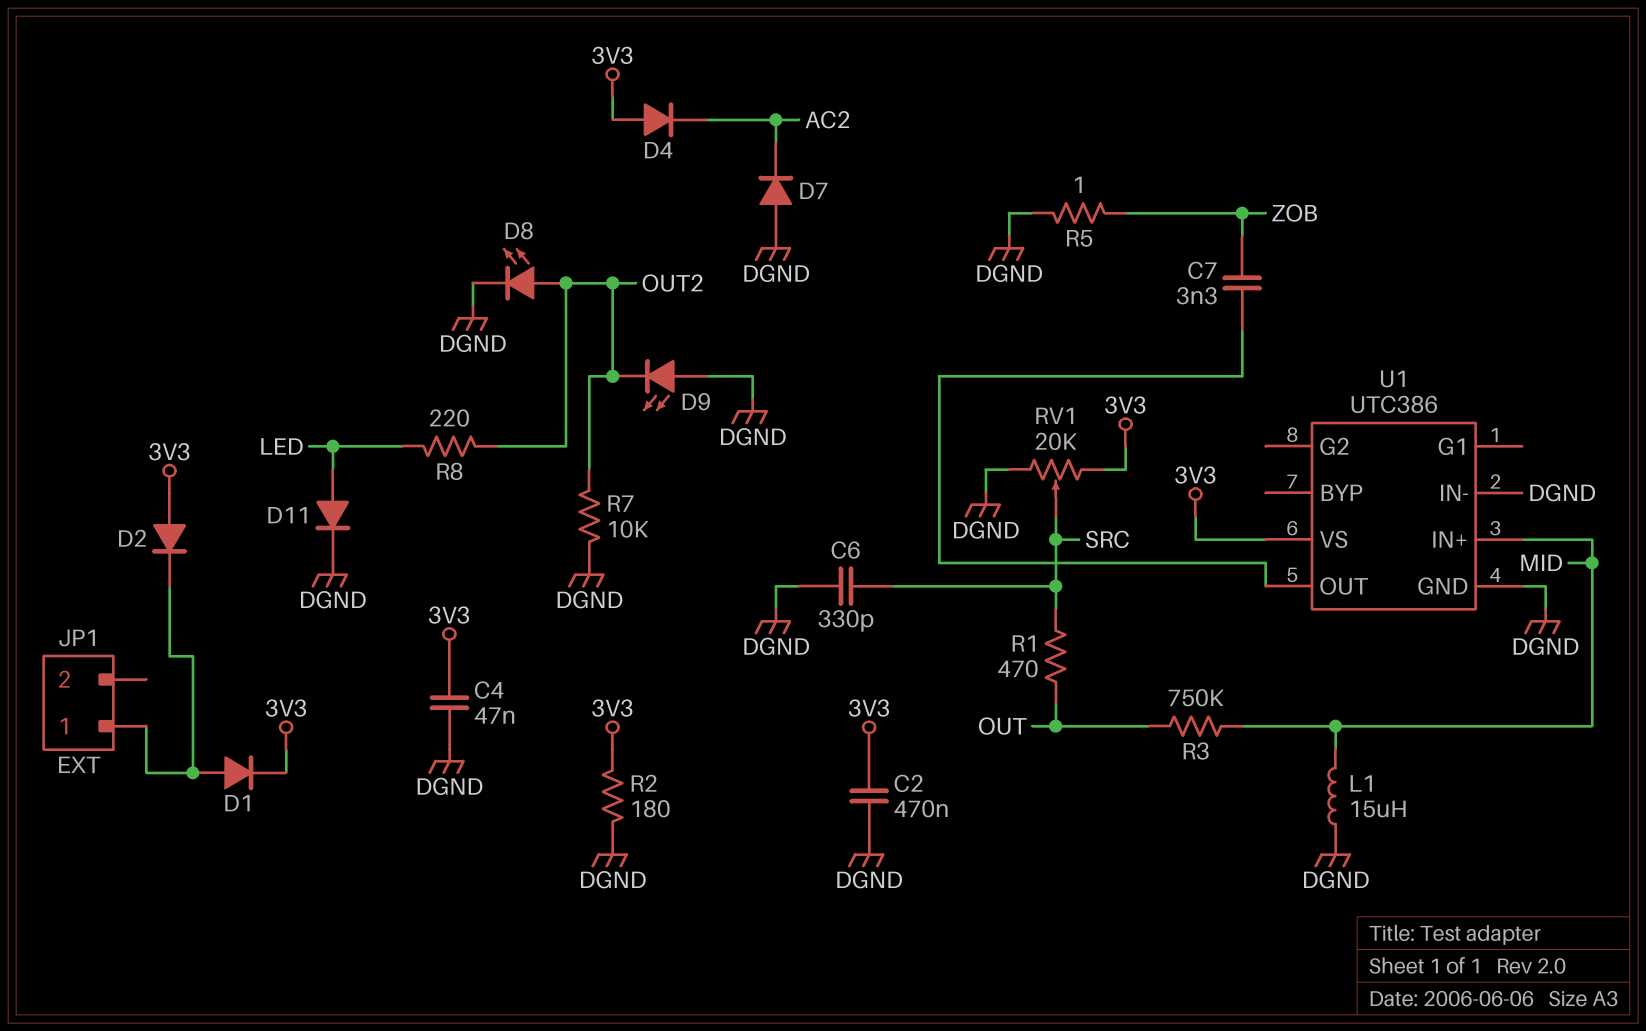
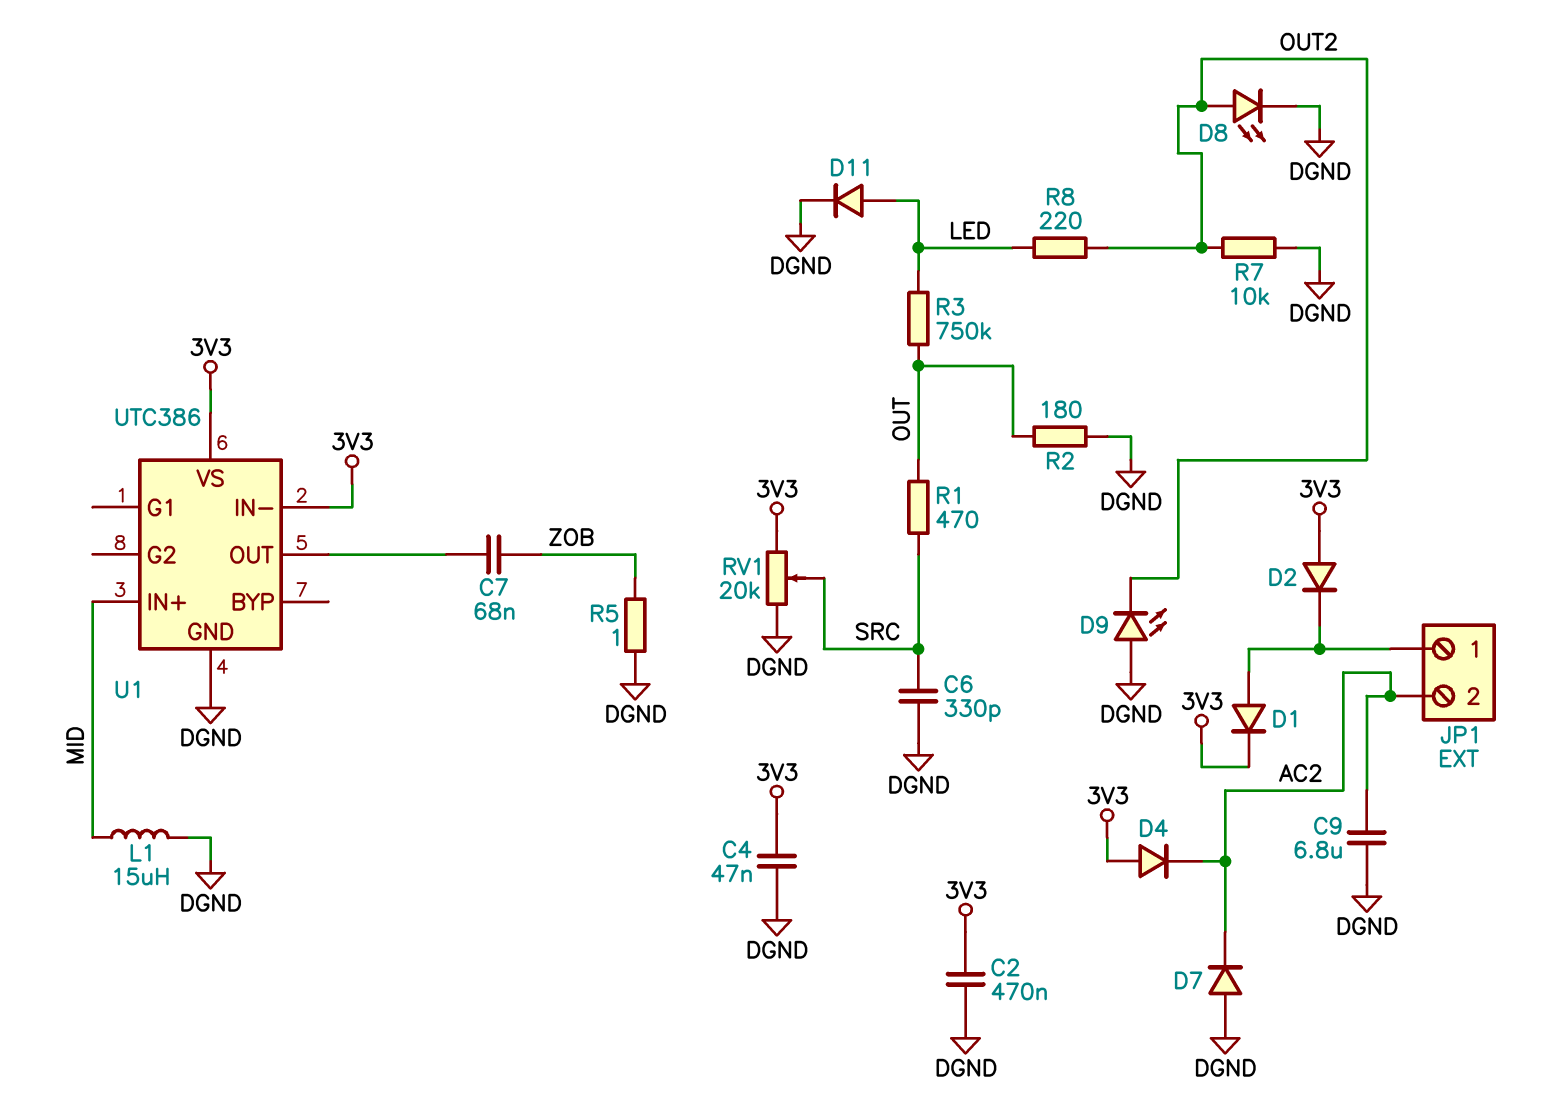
C7: 3.3nF (U1/OUT, ZOB) -> 68nF (U1/OUT, ZOB)
C9: none -> 6.8uF (AC2, DGND)
JP1 pin 2: none -> AC2
R2: 180 (3V3, DGND) -> 180 (DGND, OUT)
R3: 750k (MID, OUT) -> 750k (LED, OUT)
U1 pin IN-: DGND -> 3V3

